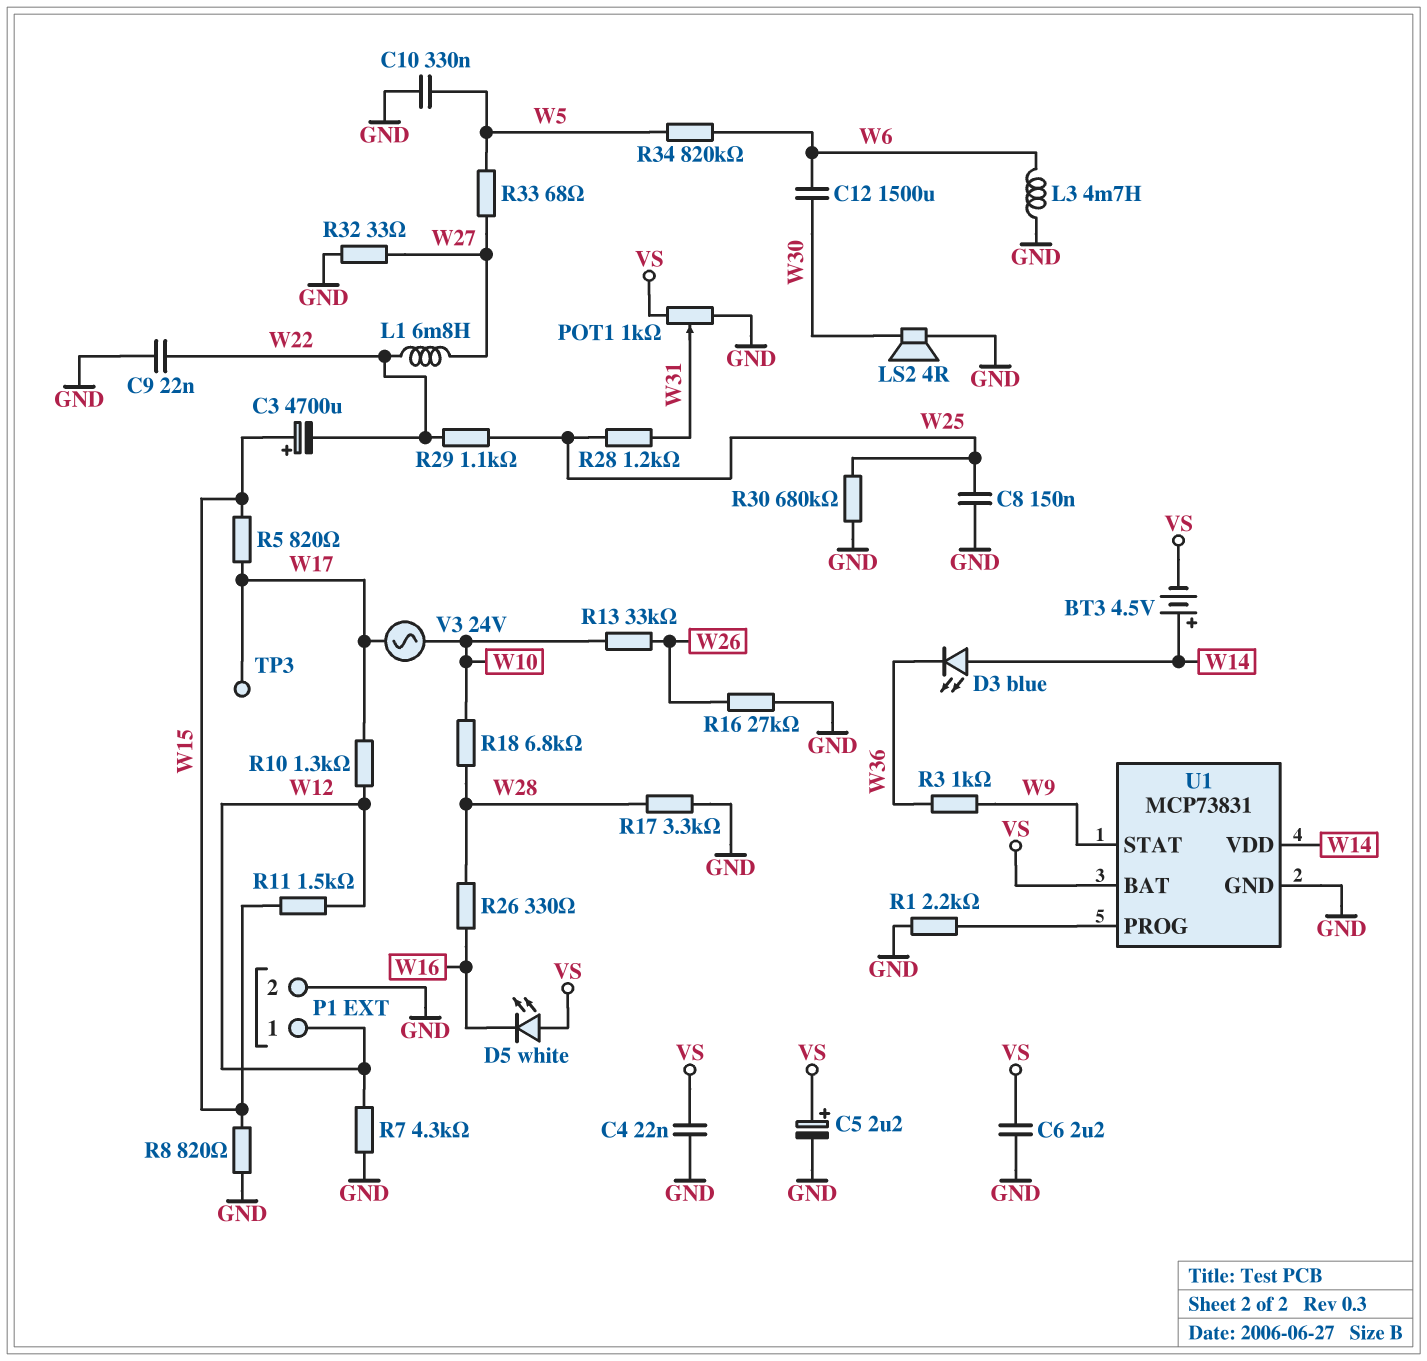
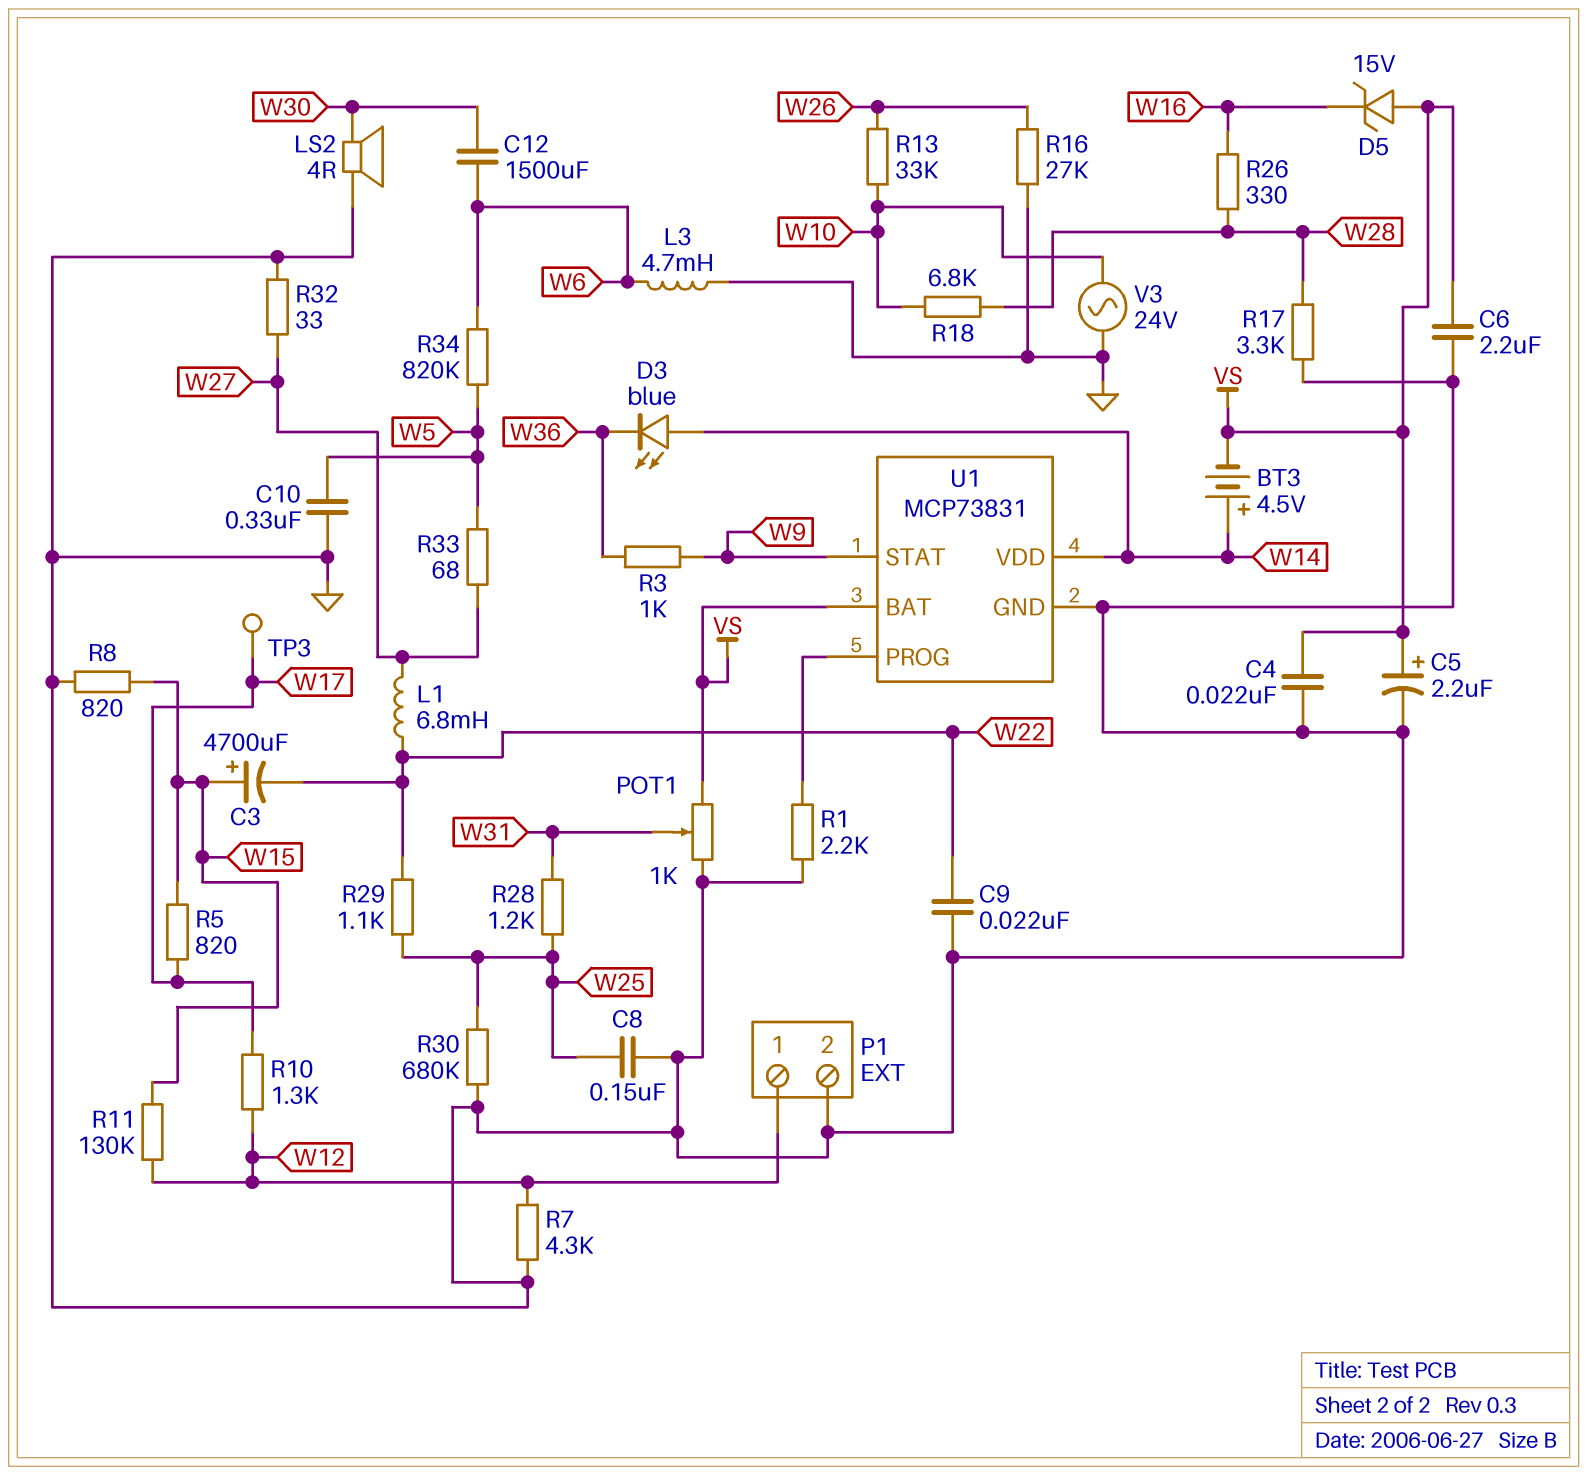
D5: LED white (A VS, K W16) -> zener 15V (A VS, K W16)
R11: 1.5k (W12, W15) -> 130k (W12, W15)
V3: AC 24V (W10, W17) -> AC 24V (GND, W10)

